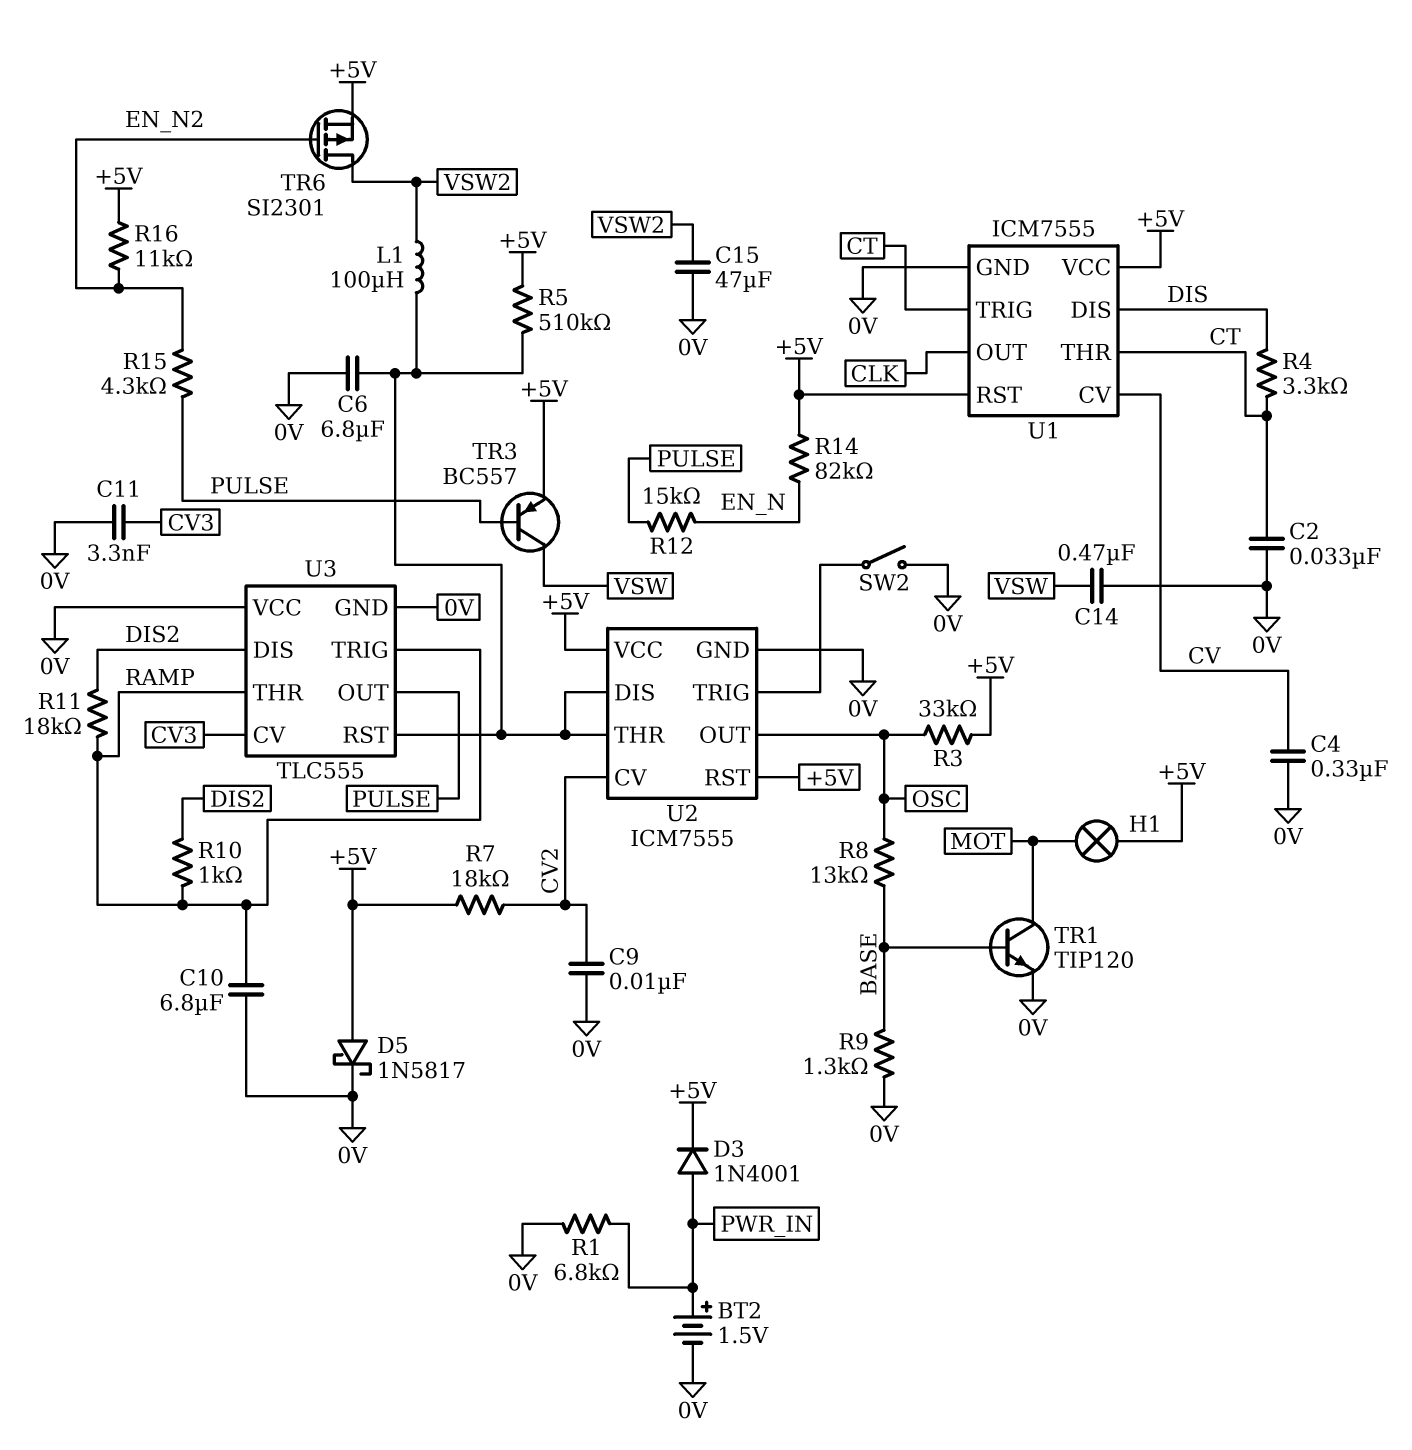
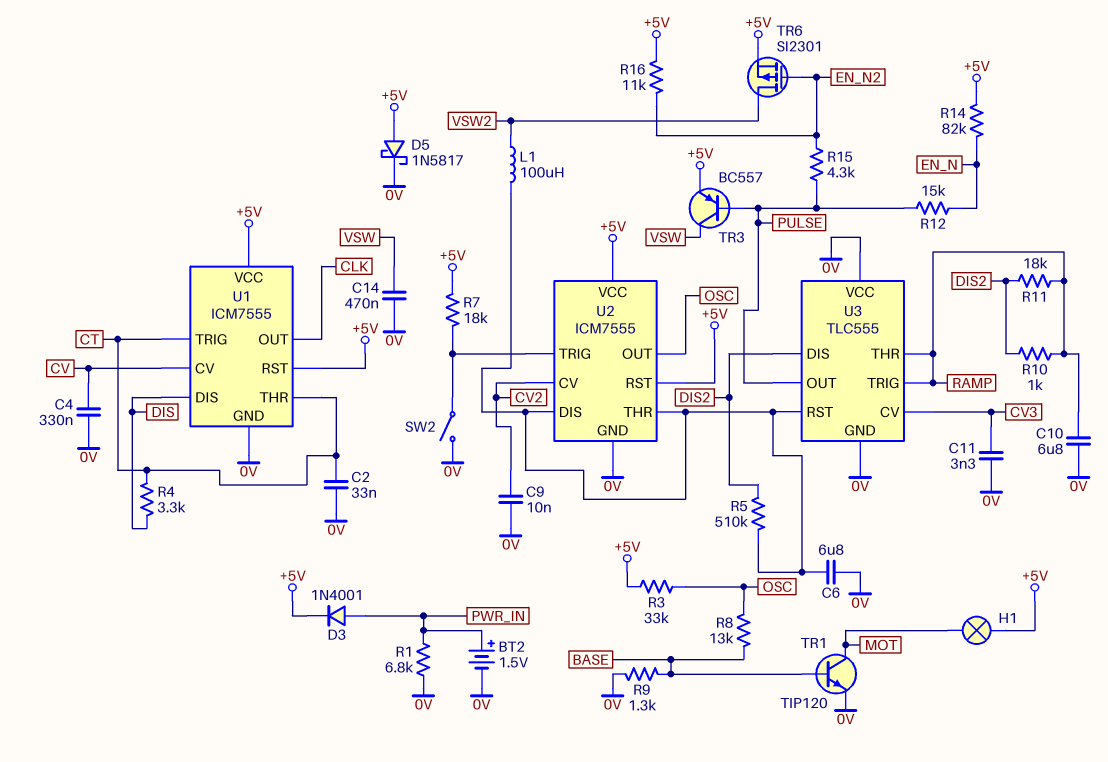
C15: 47uF (0V, VSW2) -> none
R5: 510k (+5V, U2/DIS) -> 510k (DIS2, U2/DIS)
R7: 18k (+5V, CV2) -> 18k (+5V, U2/TRIG)

